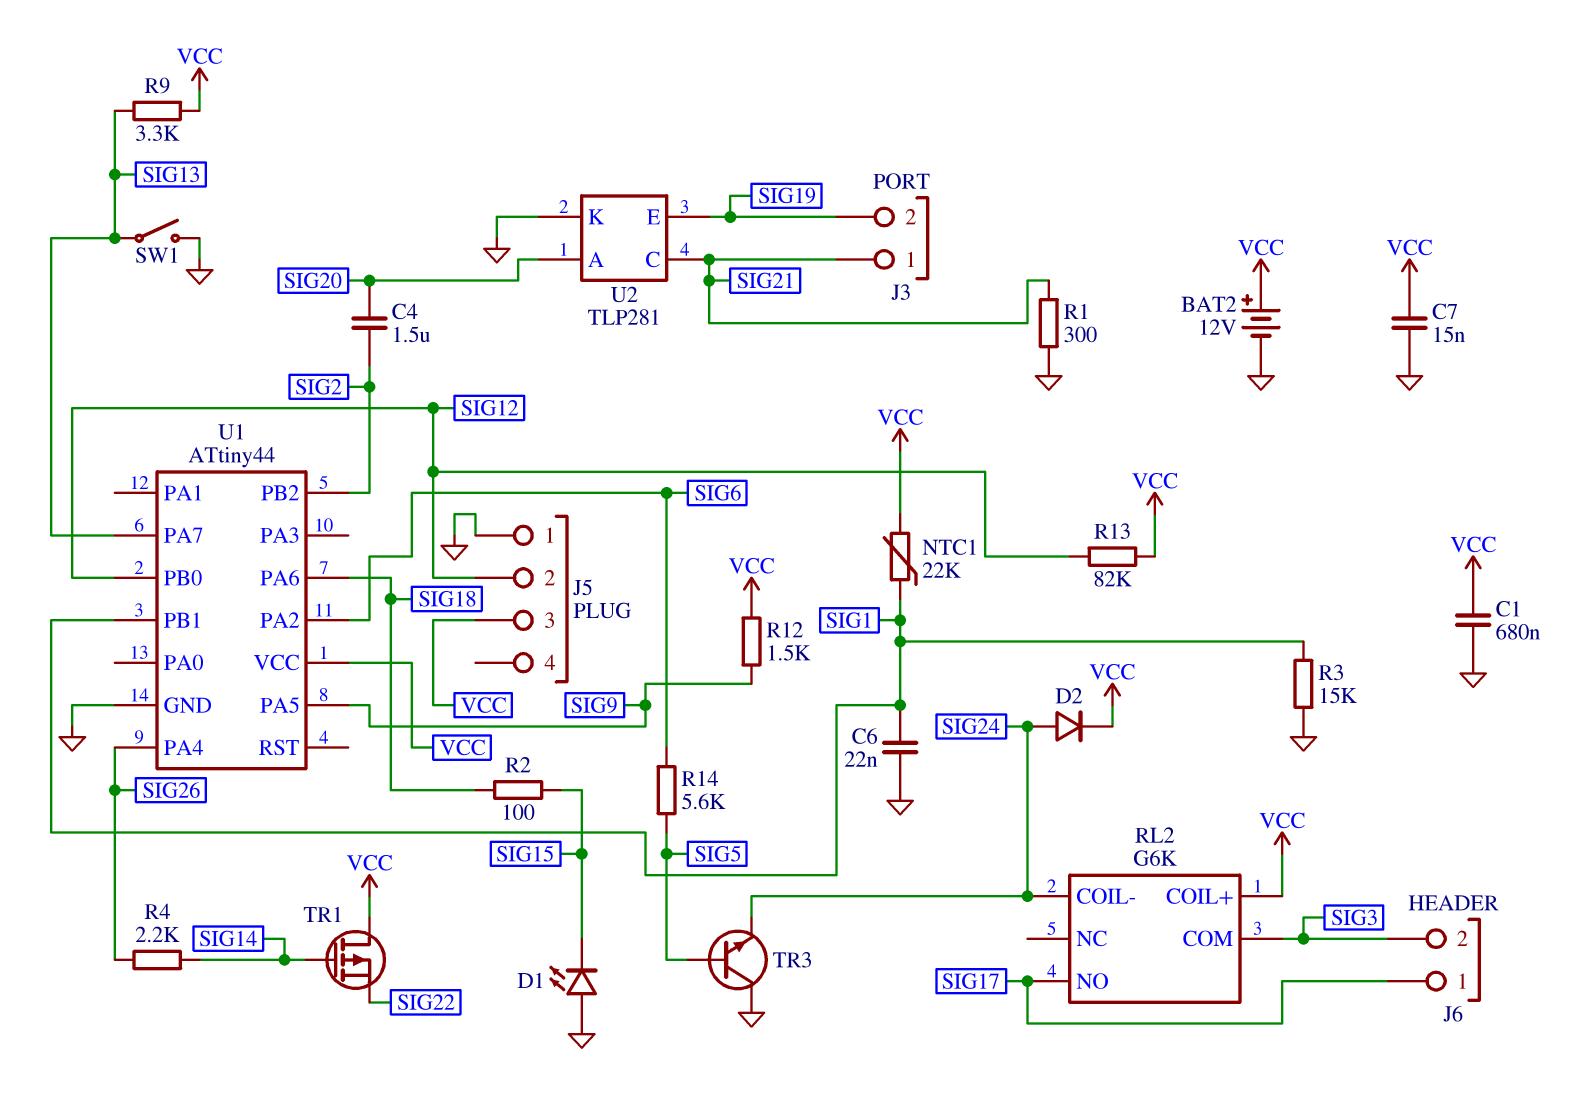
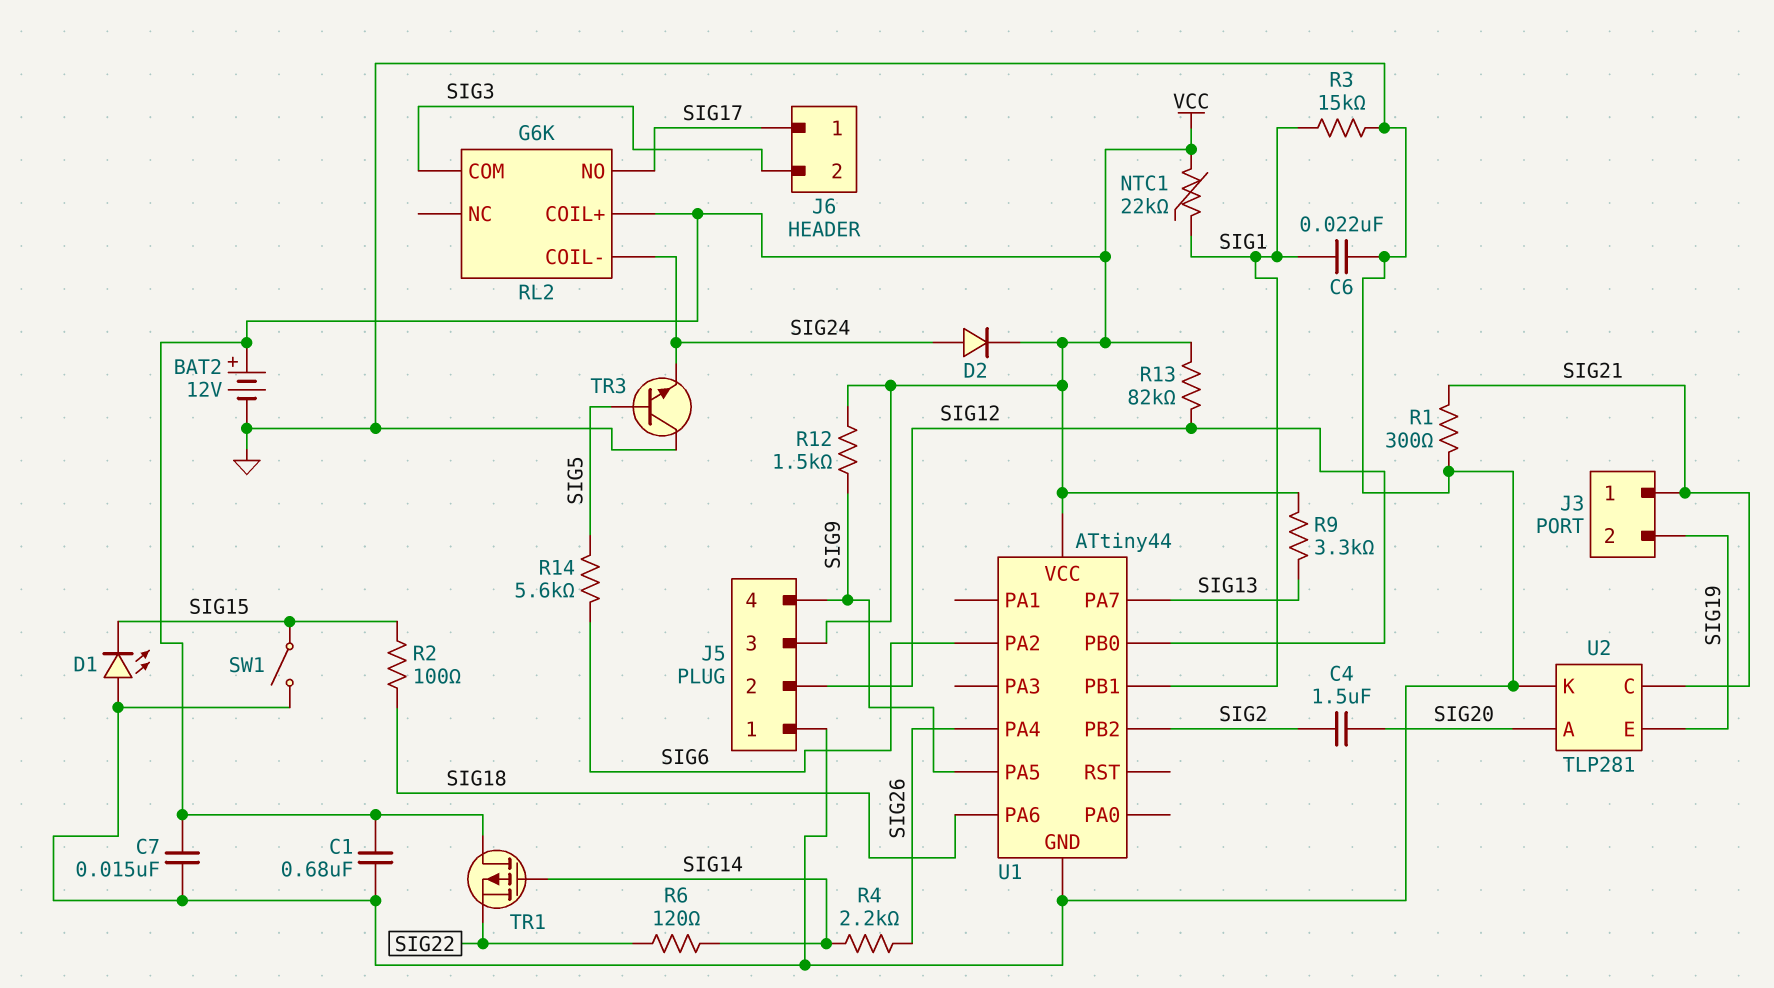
J5 pin 4: none -> SIG9
R6: none -> 120 (SIG14, SIG22)
SW1: switch (GND, SIG13) -> switch (GND, SIG15)

